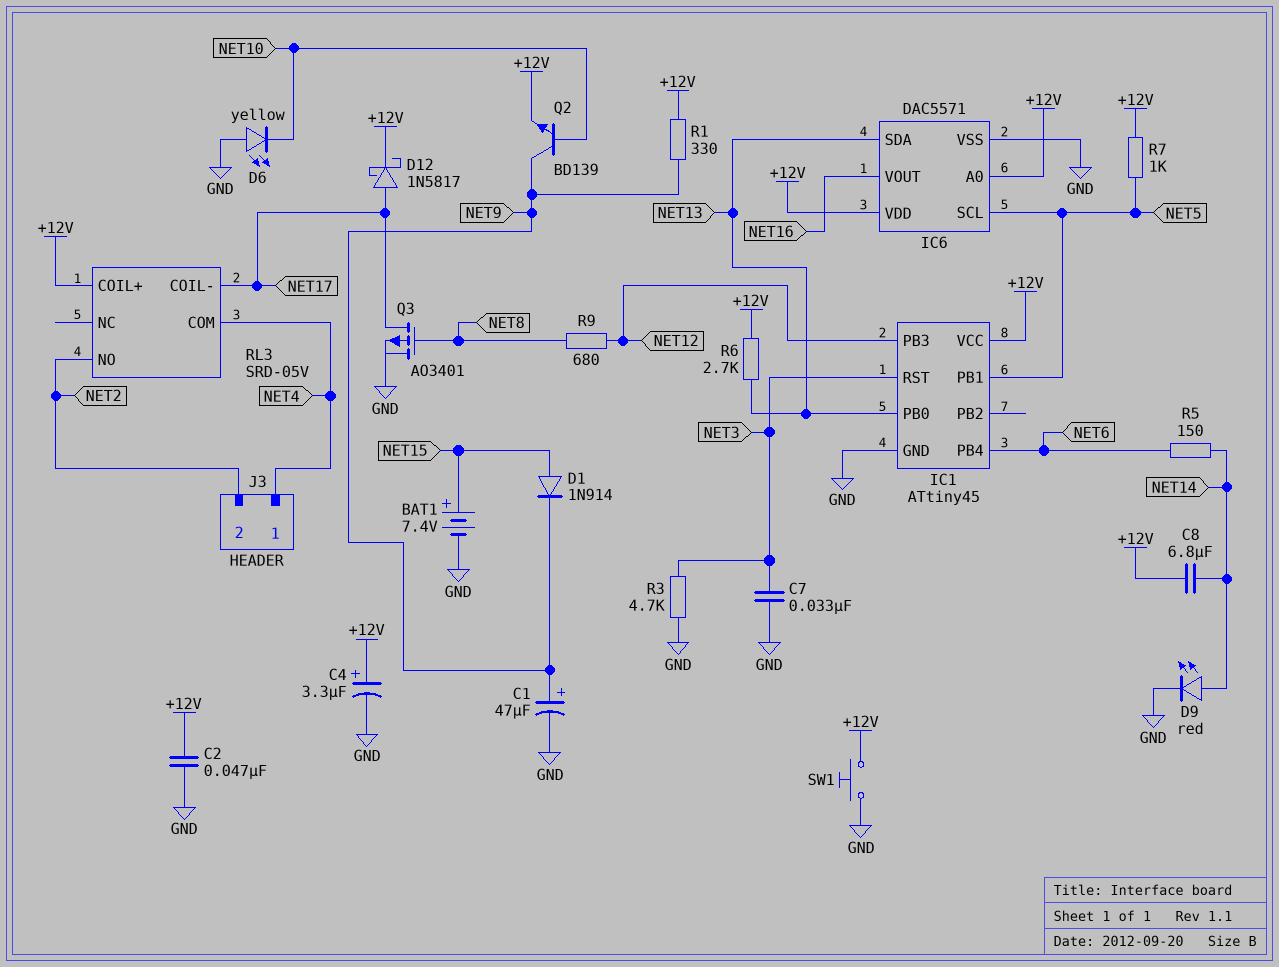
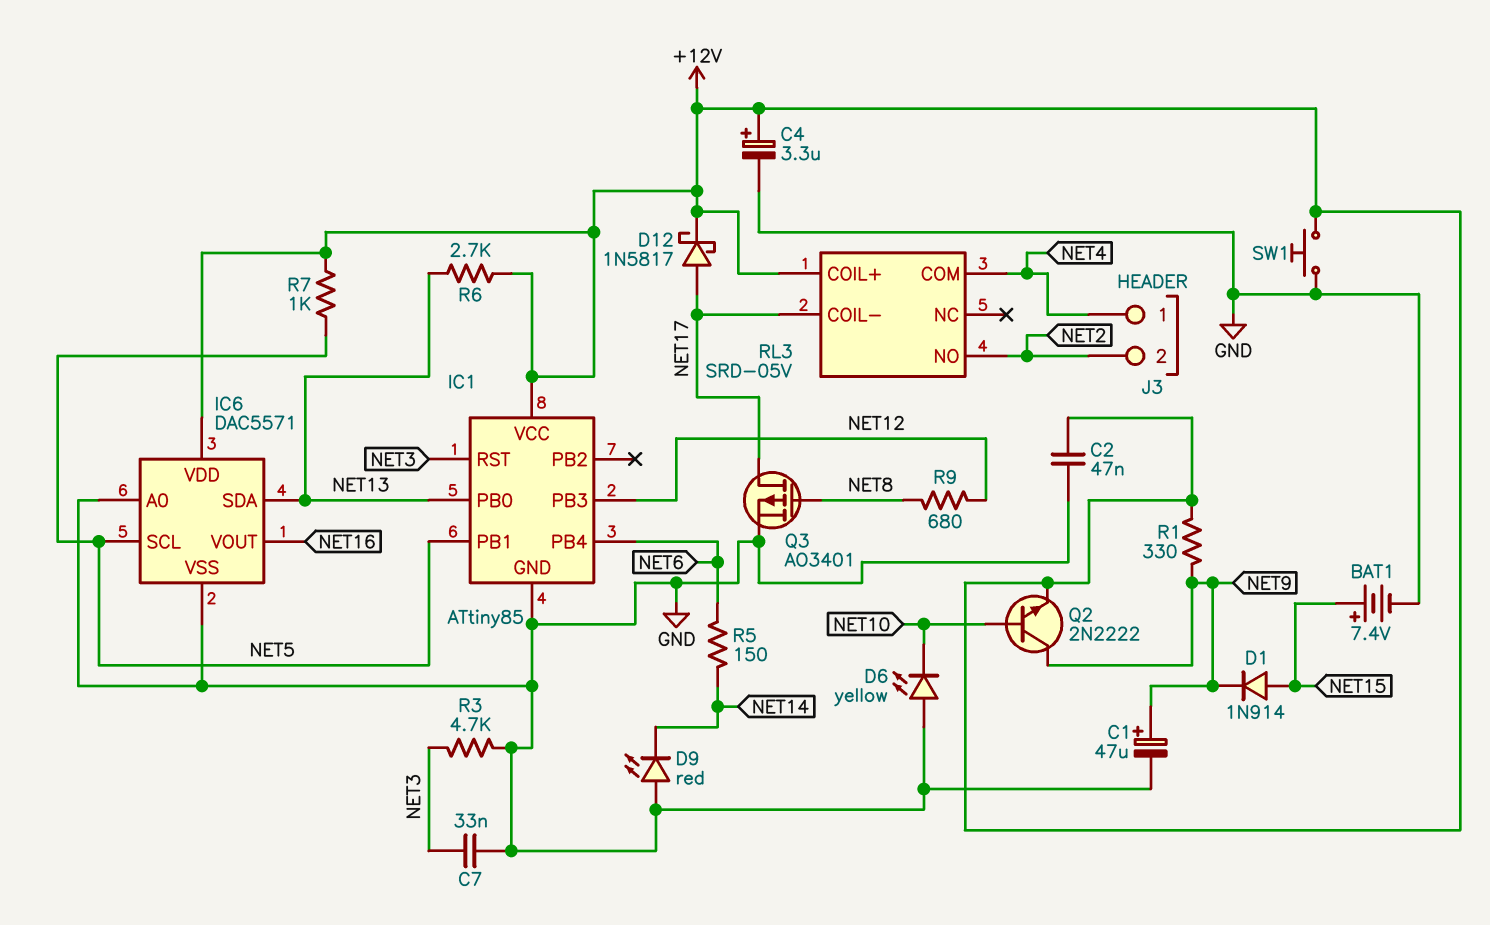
C8: 6.8uF (+12V, NET14) -> none
D9: LED red (A NET14, K GND) -> LED red (A GND, K NET14)
IC1: ATtiny45 -> ATtiny85
IC6 pin A0: +12V -> GND
Q2: NPN BD139 (B NET10, C NET9, E +12V) -> NPN 2N2222 (B NET10, C NET9, E +12V)

